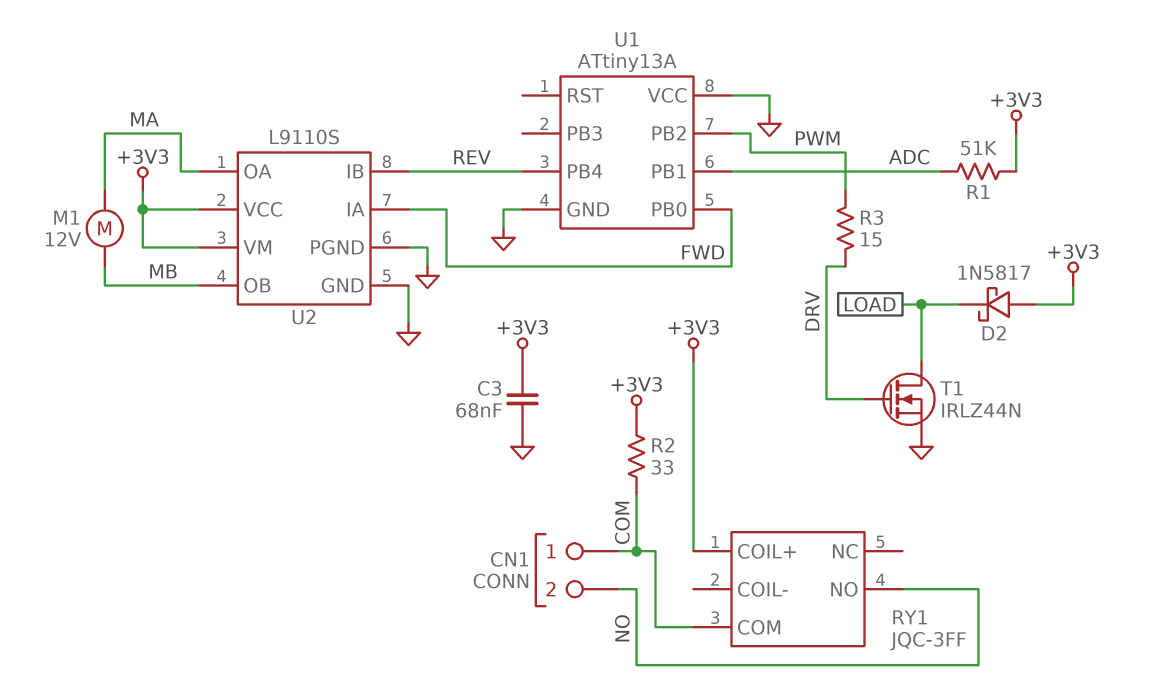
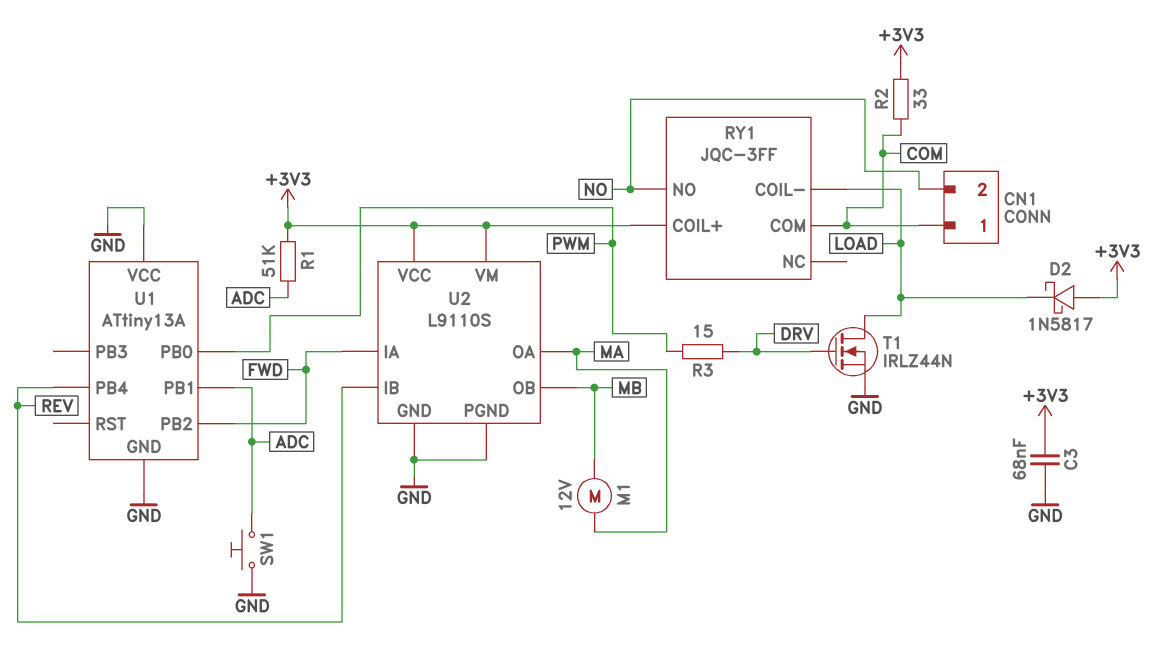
RY1 pin COIL-: none -> LOAD
SW1: none -> button (ADC, GND)
U1 pin PB0: FWD -> PWM
U1 pin PB2: PWM -> FWD

